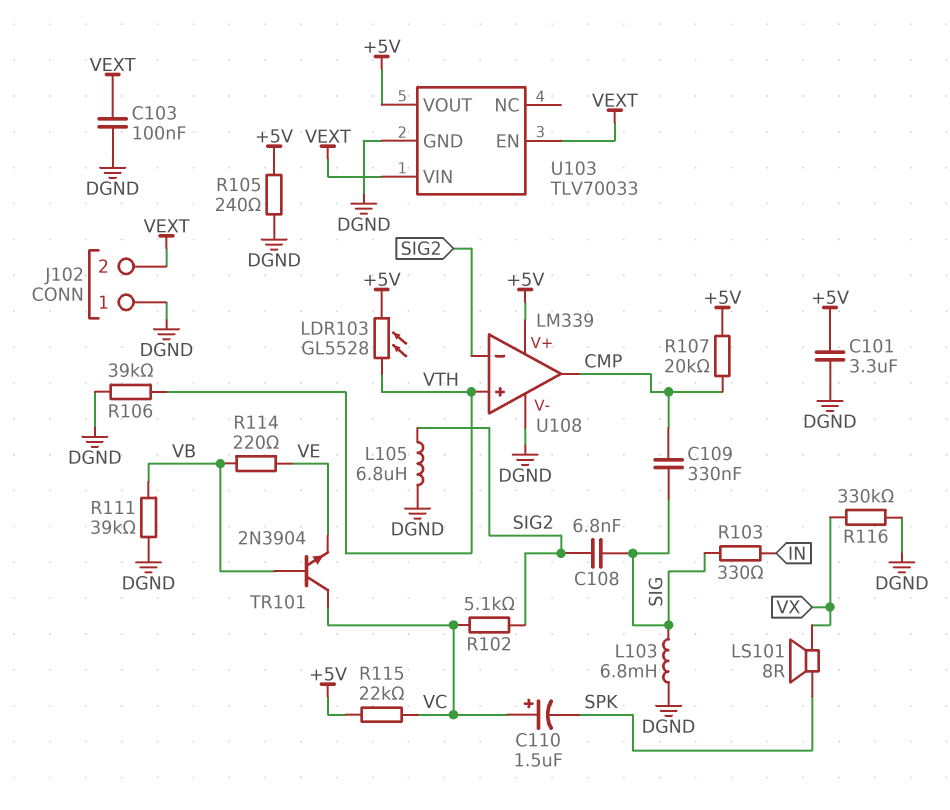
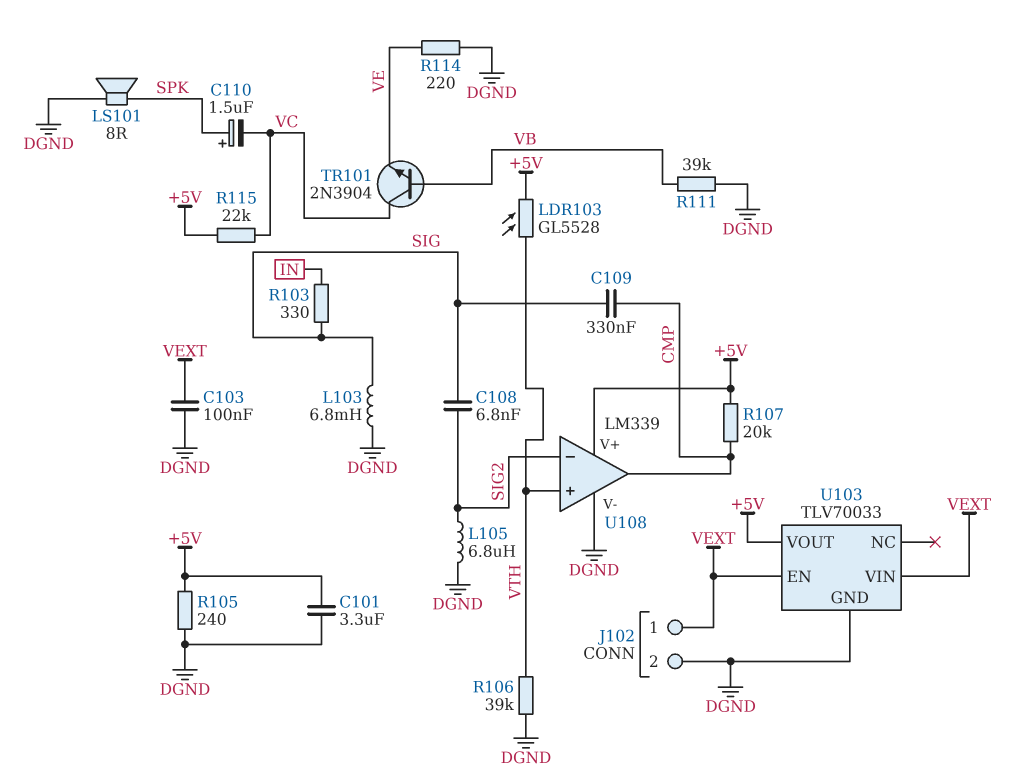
C110: 1.5uF (plus VC, minus SPK) -> 1.5uF (plus SPK, minus VC)
J102 pin 1: DGND -> VEXT
J102 pin 2: VEXT -> DGND
LS101: speaker 8R (SPK, VX) -> speaker 8R (DGND, SPK)
R102: 5.1k (SIG2, VC) -> none
R114: 220 (VB, VE) -> 220 (DGND, VE)
R116: 330k (DGND, VX) -> none

